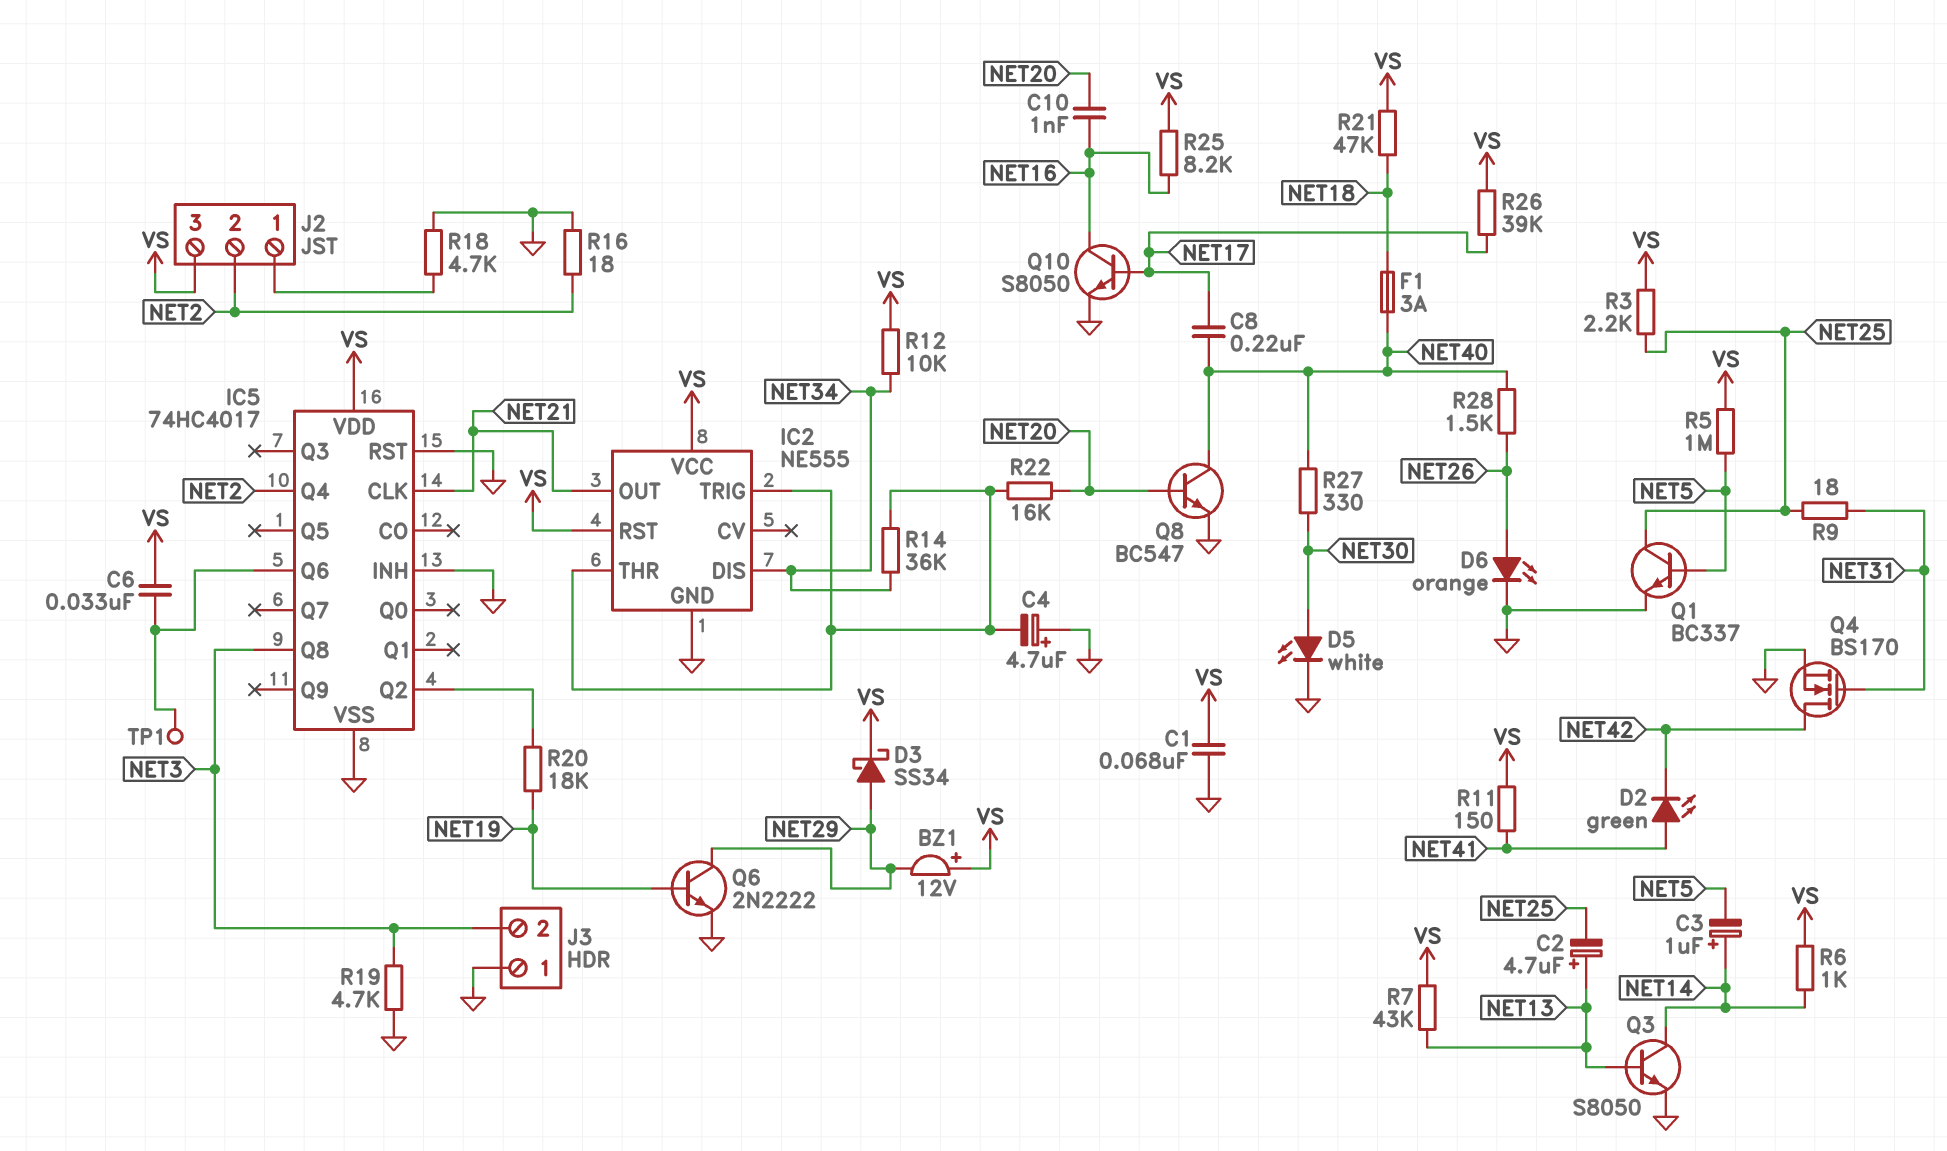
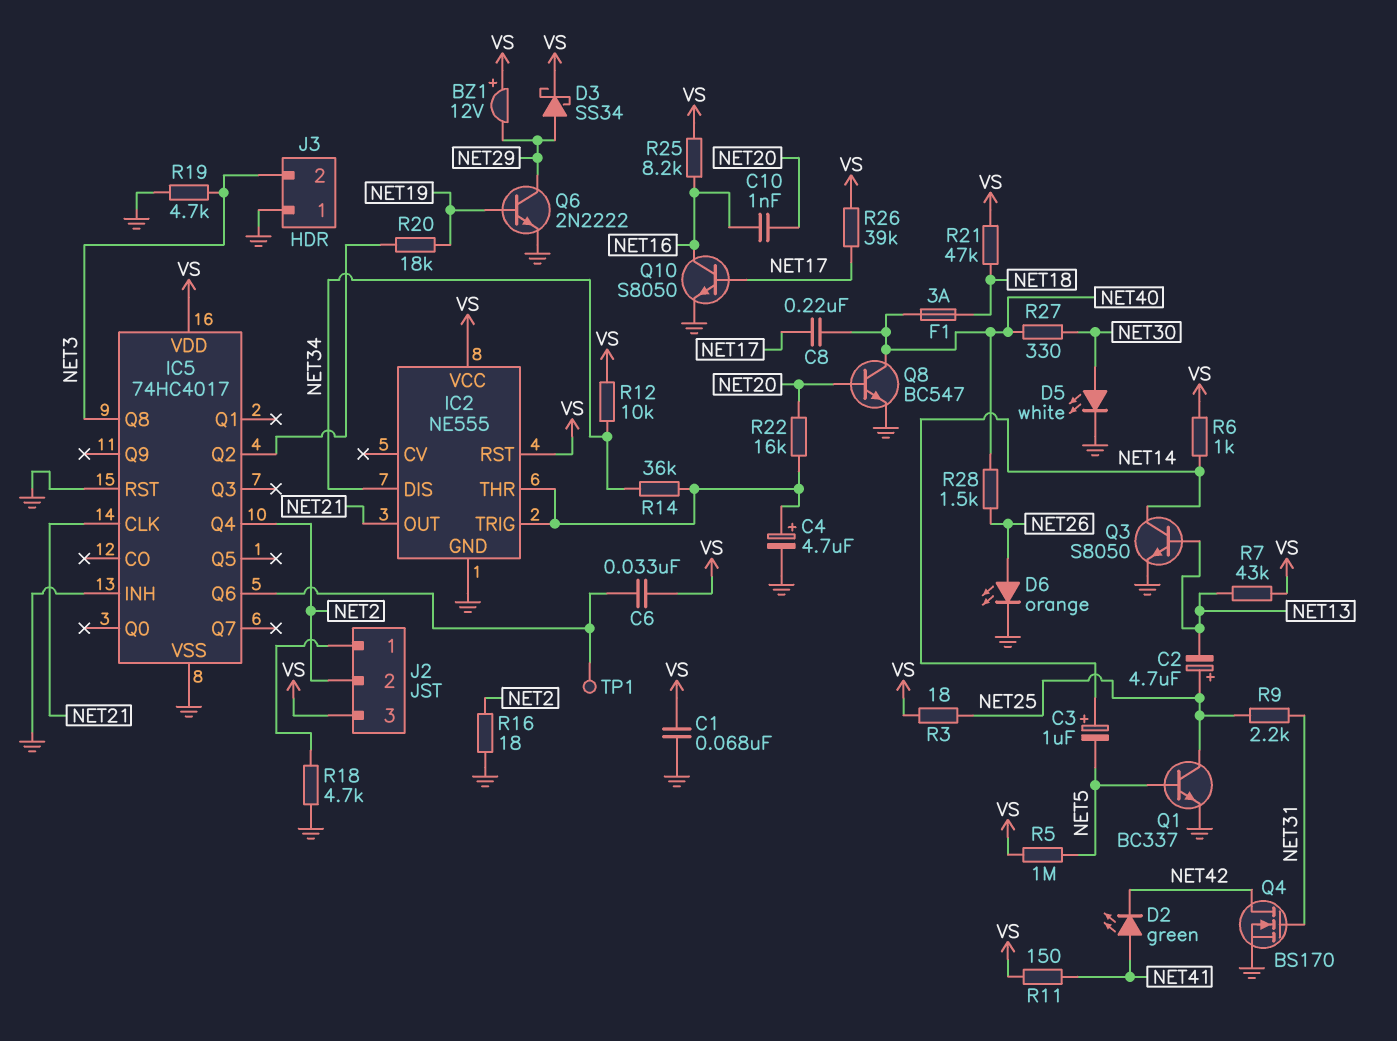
C2: 4.7uF (plus NET13, minus NET25) -> 4.7uF (plus NET25, minus NET13)
C4: 4.7uF (plus GND, minus IC2/THR) -> 4.7uF (plus IC2/THR, minus GND)
R3: 2.2k (NET25, VS) -> 18 (NET25, VS)
R9: 18 (NET25, NET31) -> 2.2k (NET25, NET31)

